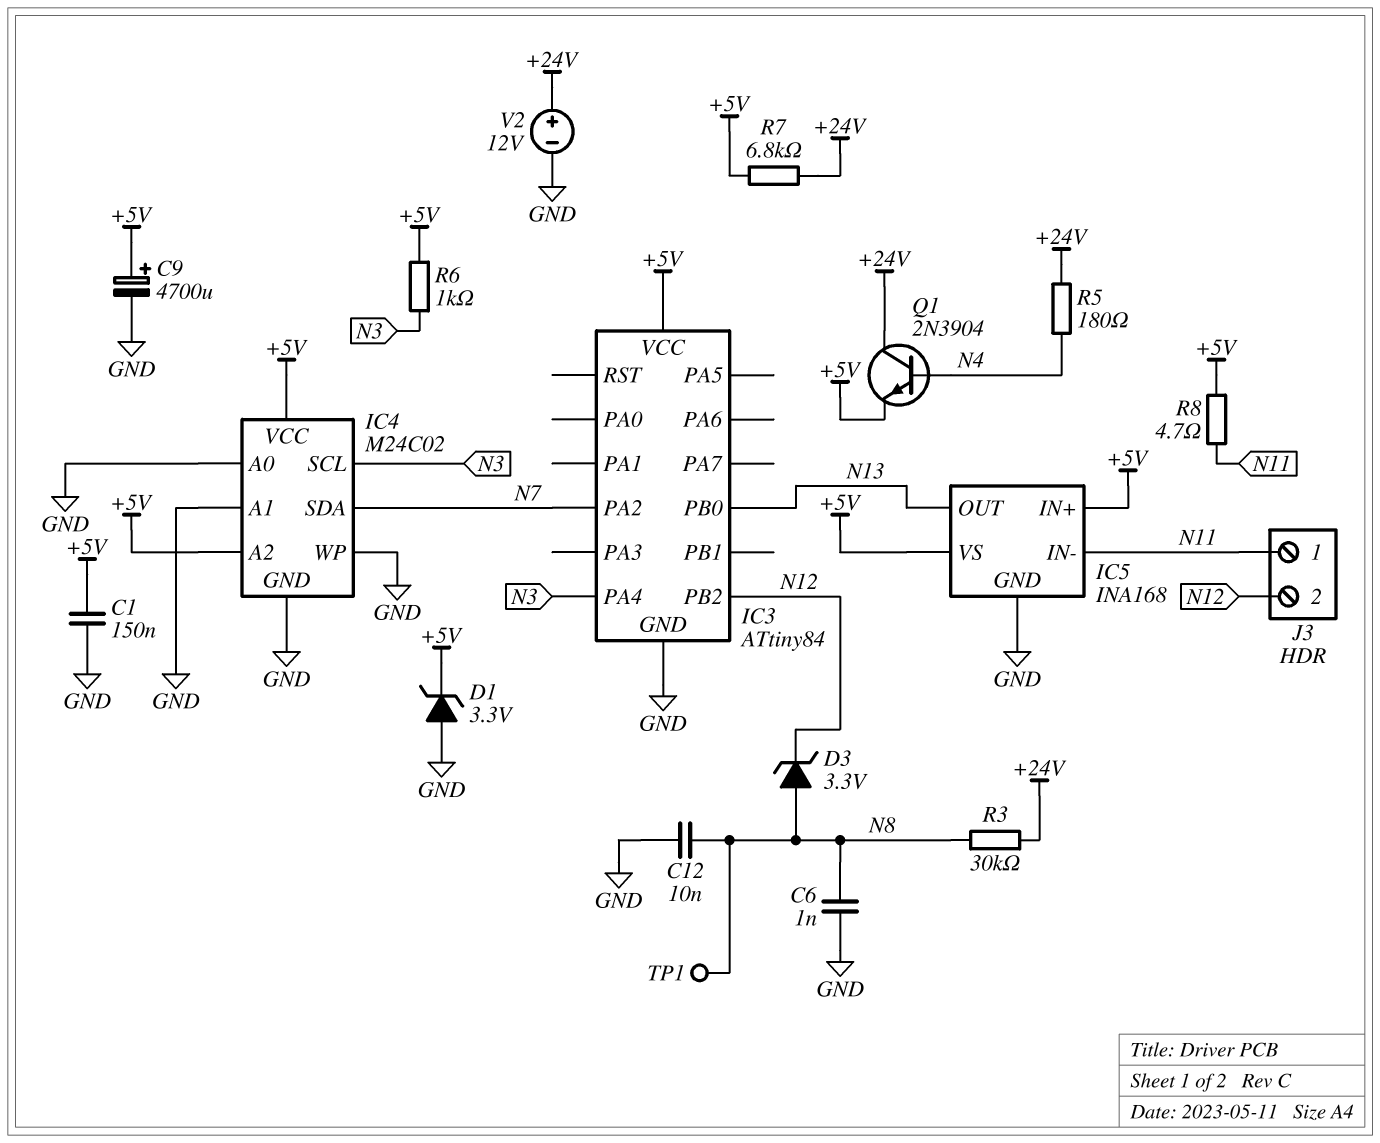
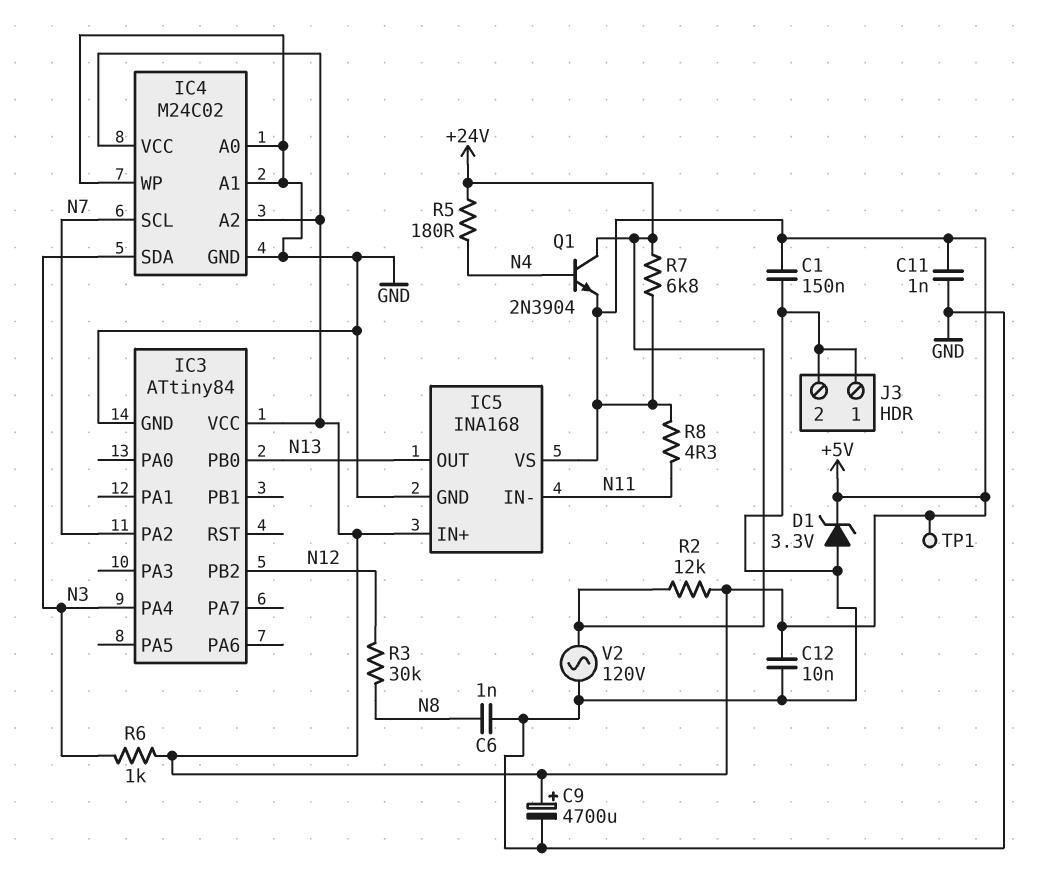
C11: none -> 1nF (+5V, GND)
C12: 10nF (GND, N8) -> 10nF (+5V, GND)
D3: zener 3.3V (A N8, K N12) -> none
IC4 pin SCL: N3 -> N7
IC4 pin SDA: N7 -> N3
J3 pin 1: N11 -> GND
J3 pin 2: N12 -> GND
R2: none -> 12k (+5V, +24V)
R3: 30k (+24V, N8) -> 30k (N8, N12)
R8: 4.7 (+5V, N11) -> 4.3 (+5V, N11)
TP1: test point (N8) -> test point (+5V)
V2: 12V (plus +24V, minus GND) -> AC 120V (+24V, GND)

